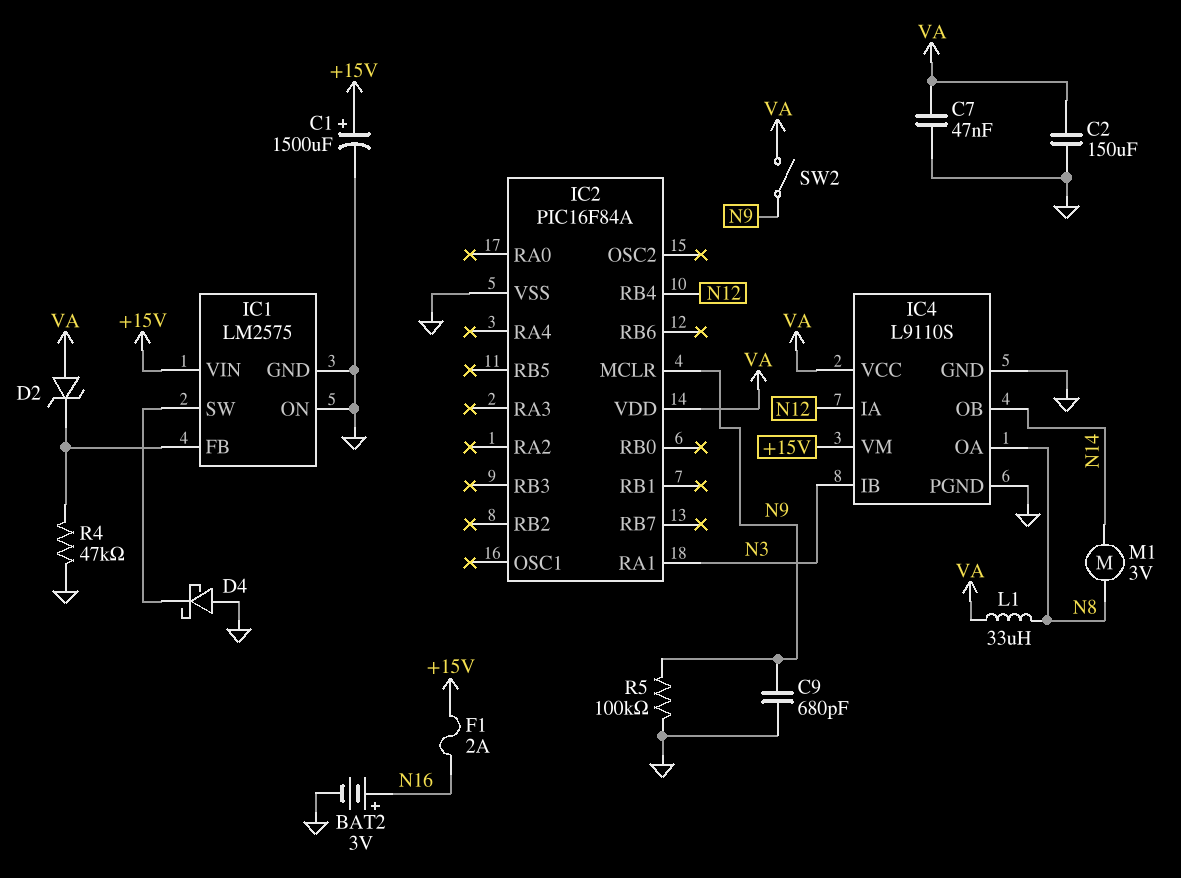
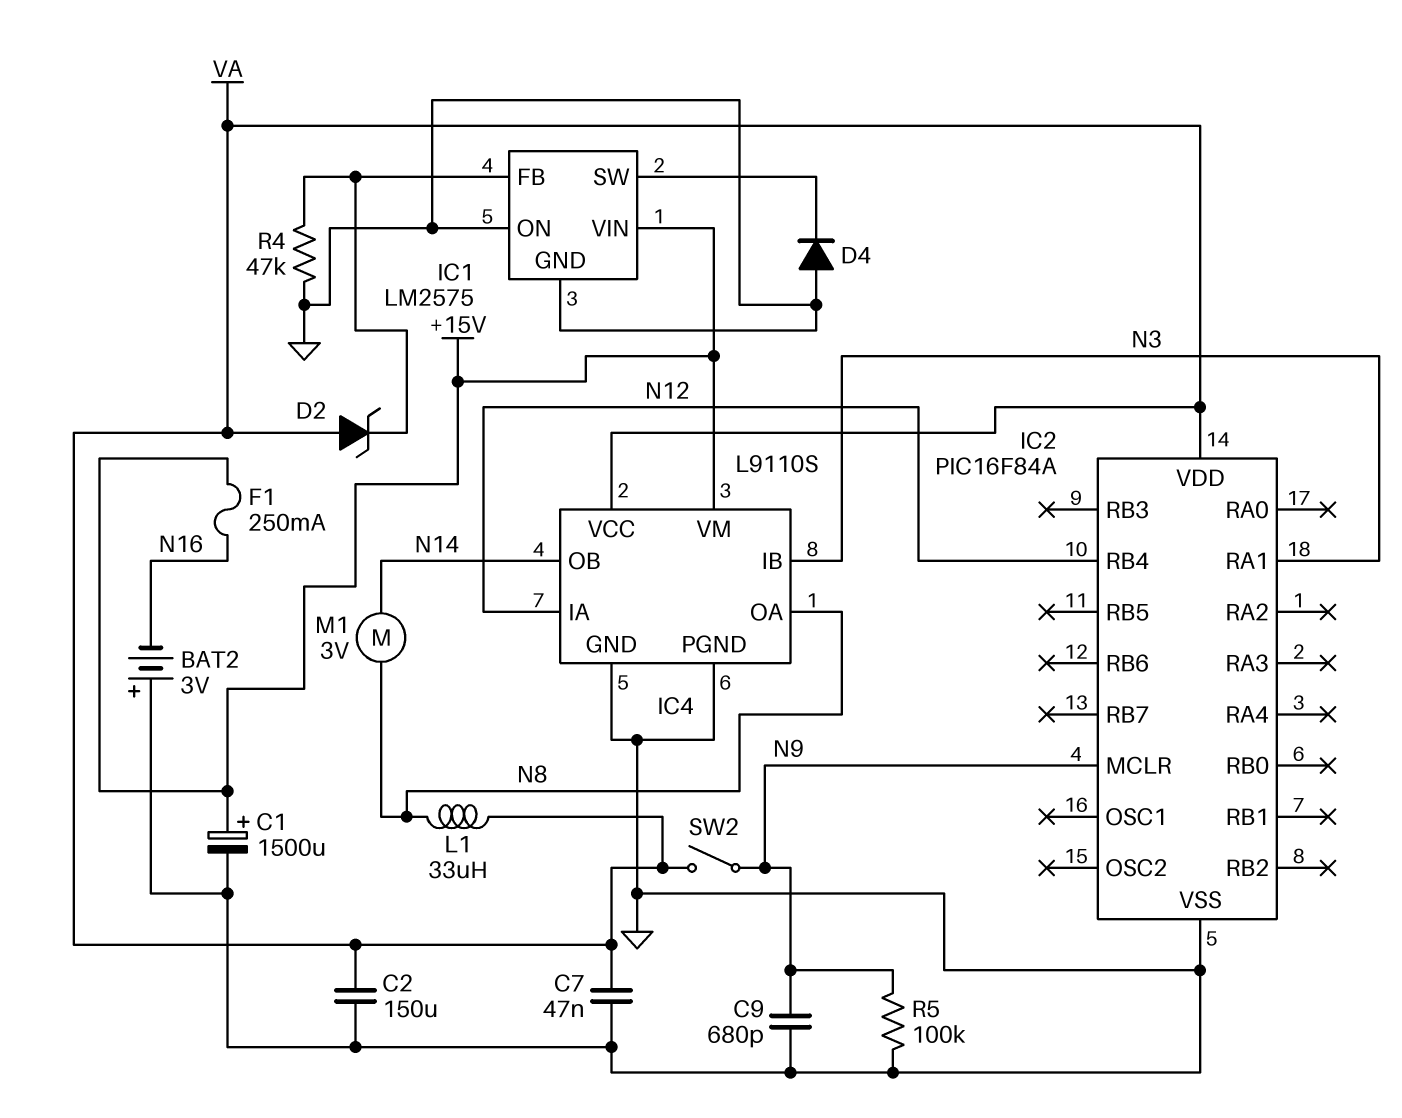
BAT2: 3V (plus N16, minus GND) -> 3V (plus GND, minus N16)
D4: schottky (A GND, K IC1/SW) -> diode (A GND, K IC1/SW)
F1: 2A (+15V, N16) -> 250mA (+15V, N16)

